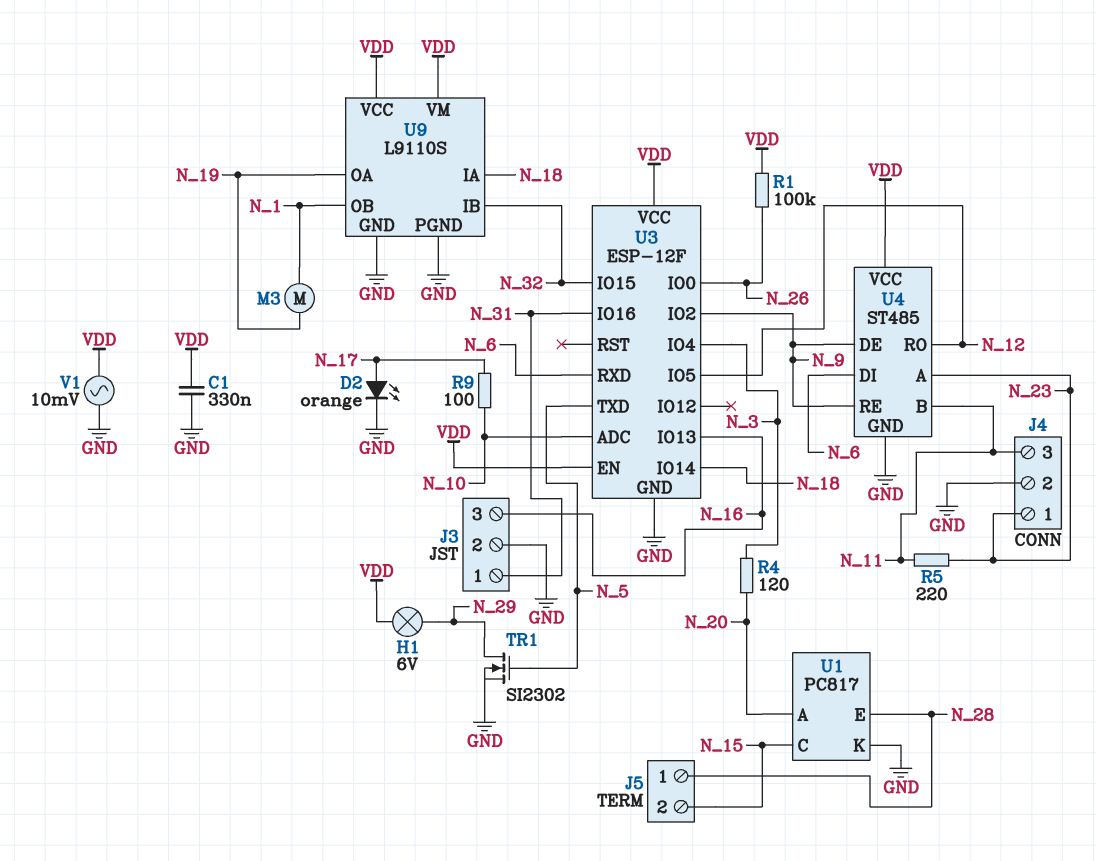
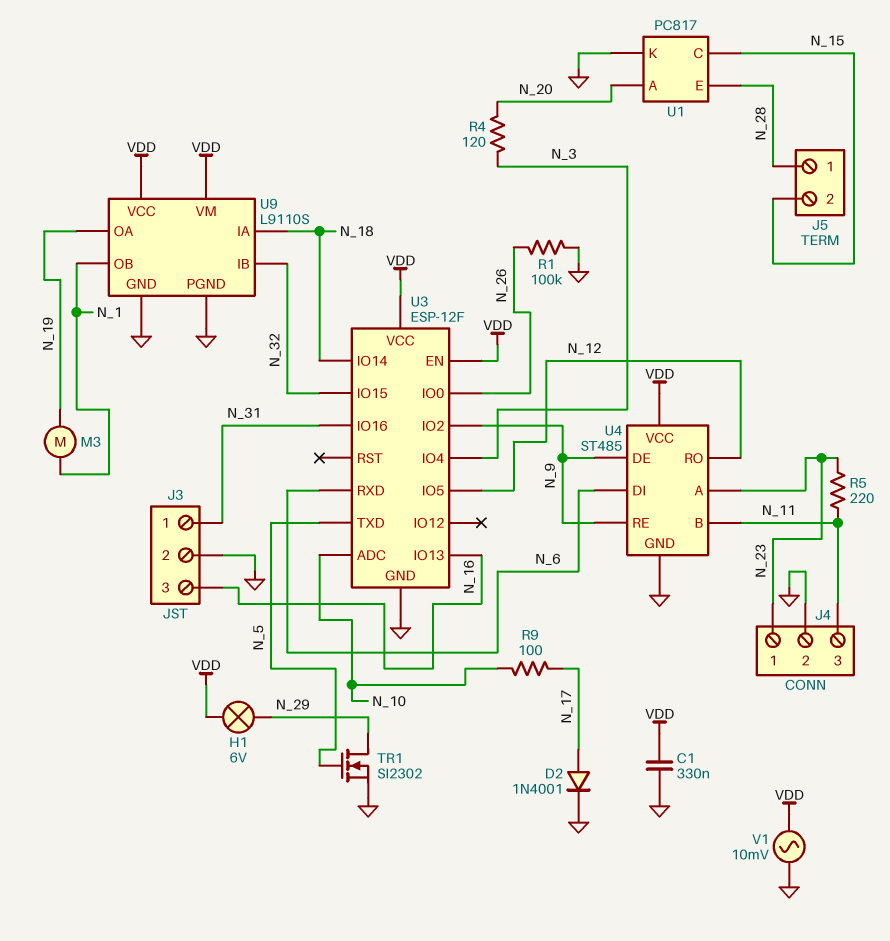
D2: LED orange (A N_17, K GND) -> diode 1N4001 (A N_17, K GND)
R1: 100k (N_26, VDD) -> 100k (GND, N_26)

